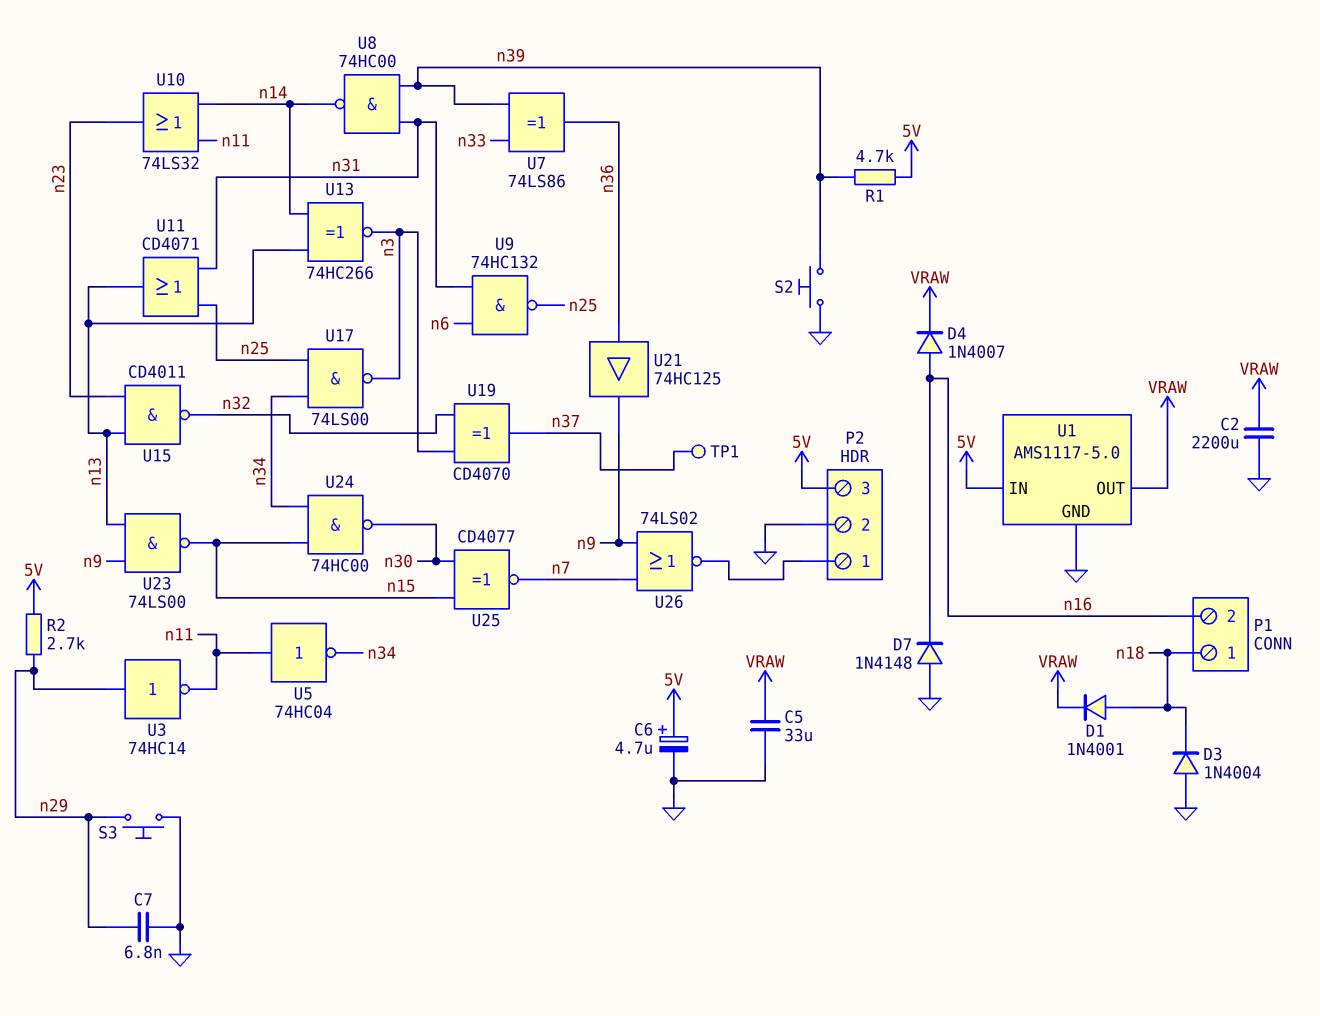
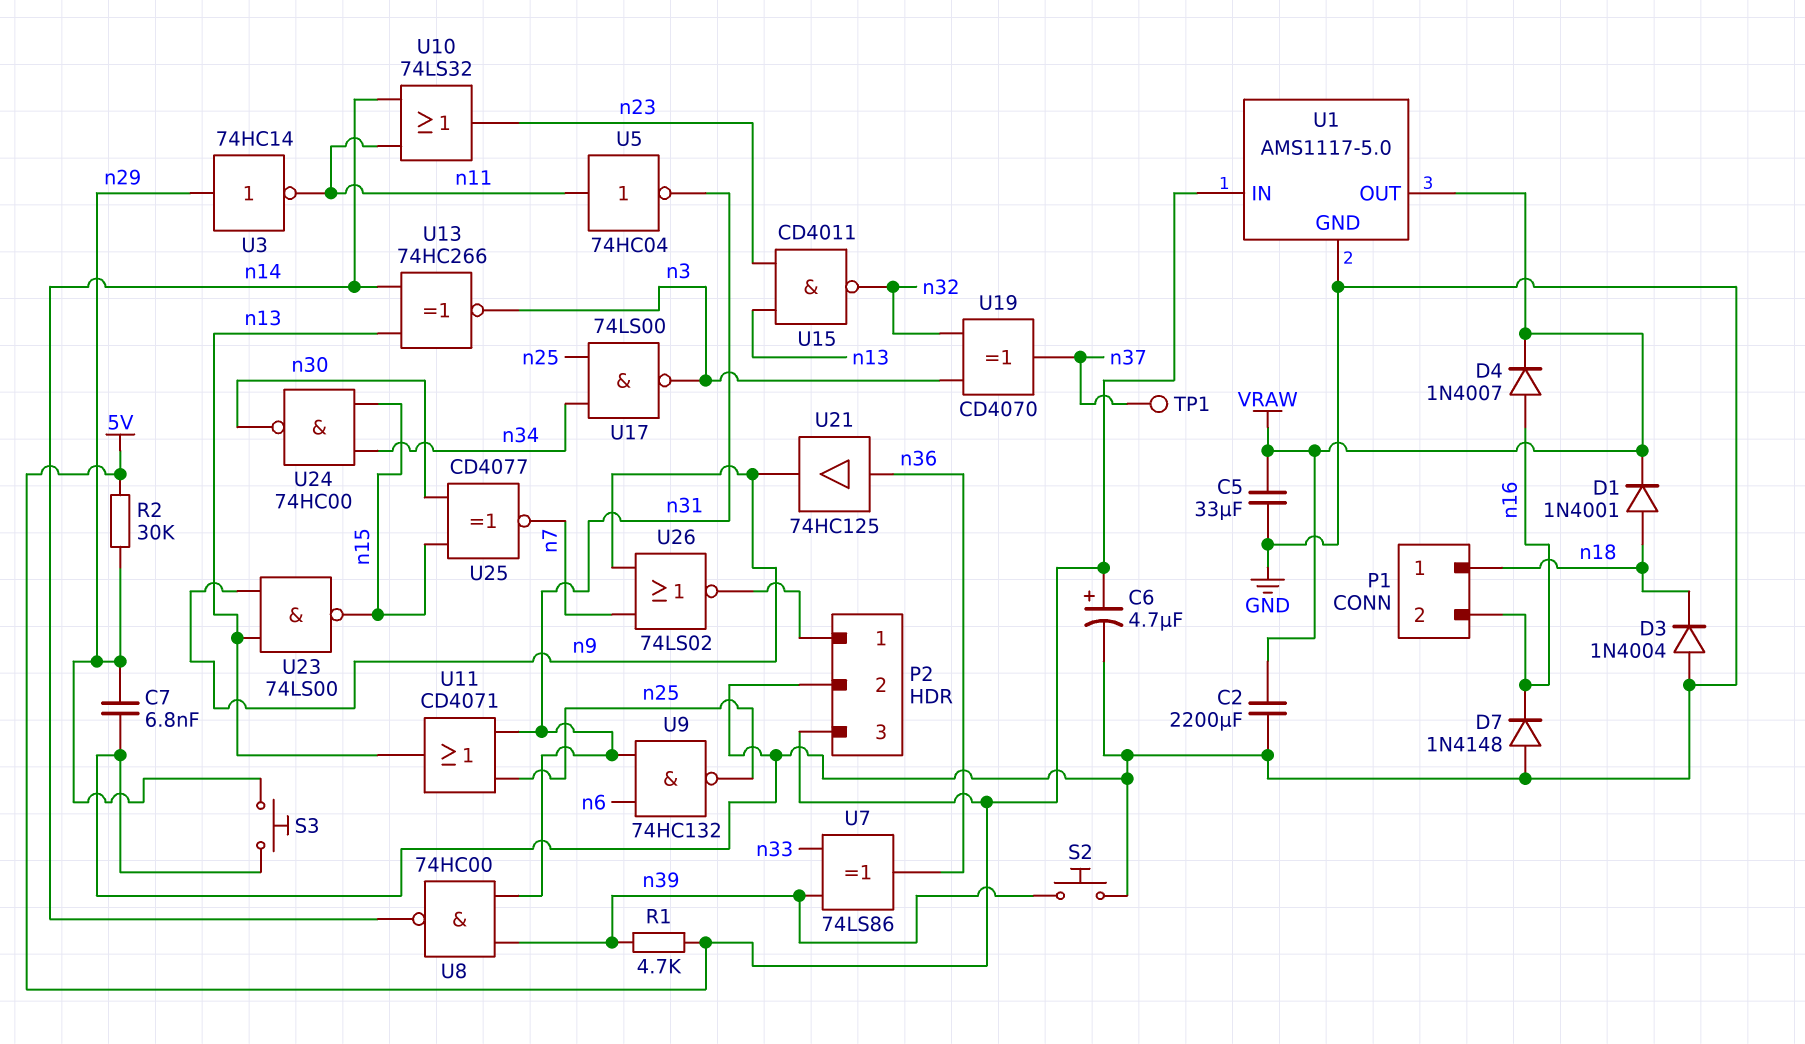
R2: 2.7k (5V, n29) -> 30k (5V, n29)
U5: NOT 74HC04 (in n11, out n34) -> NOT 74HC04 (in n11, out n31)

